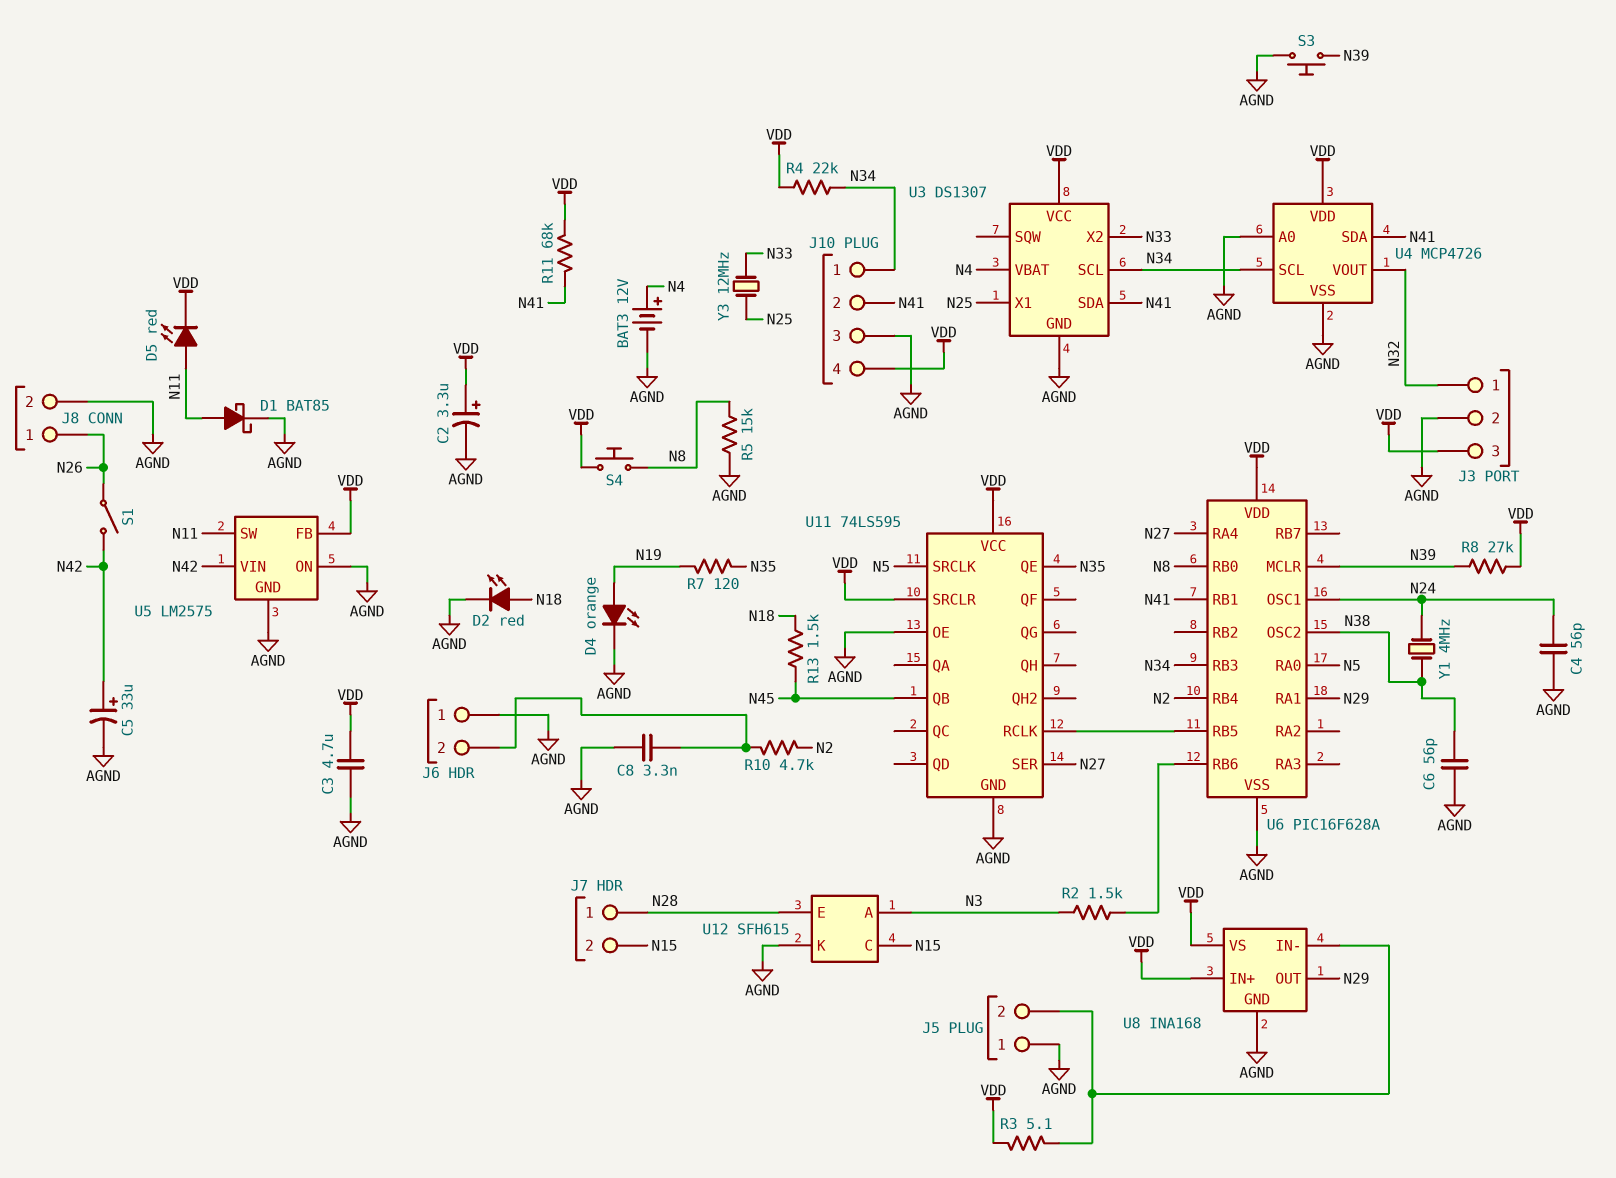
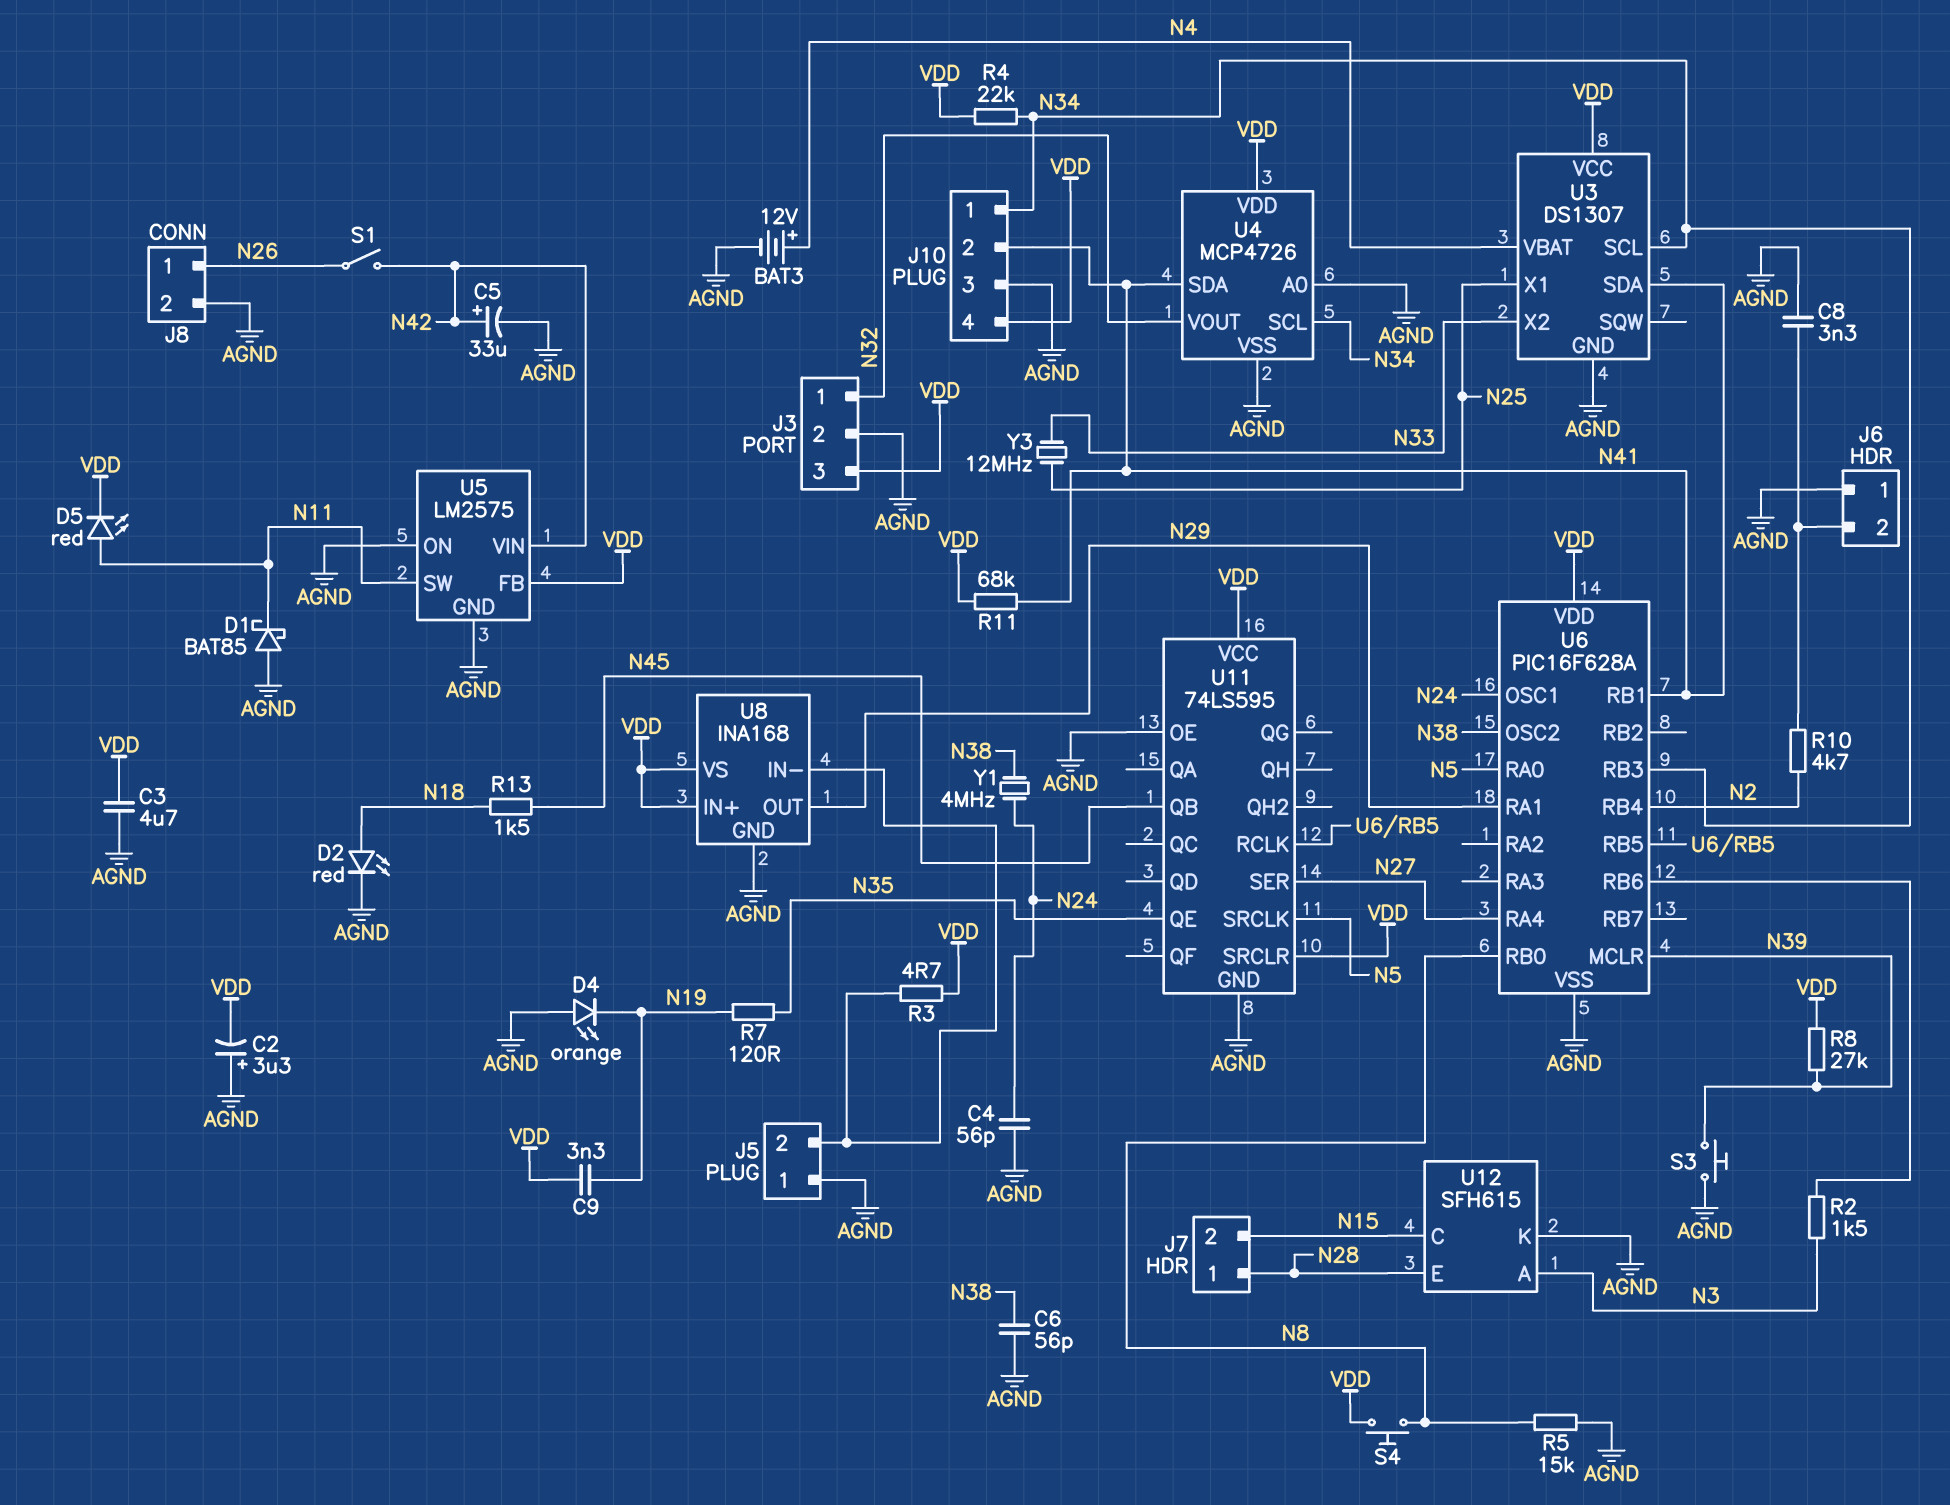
C2: 3.3uF (plus VDD, minus AGND) -> 3.3uF (plus AGND, minus VDD)
C9: none -> 3.3nF (N19, VDD)
D1: schottky BAT85 (A N11, K AGND) -> schottky BAT85 (A AGND, K N11)
D4: LED orange (A N19, K AGND) -> LED orange (A AGND, K N19)
R3: 5.1 (J5/2, VDD) -> 4.7 (J5/2, VDD)

